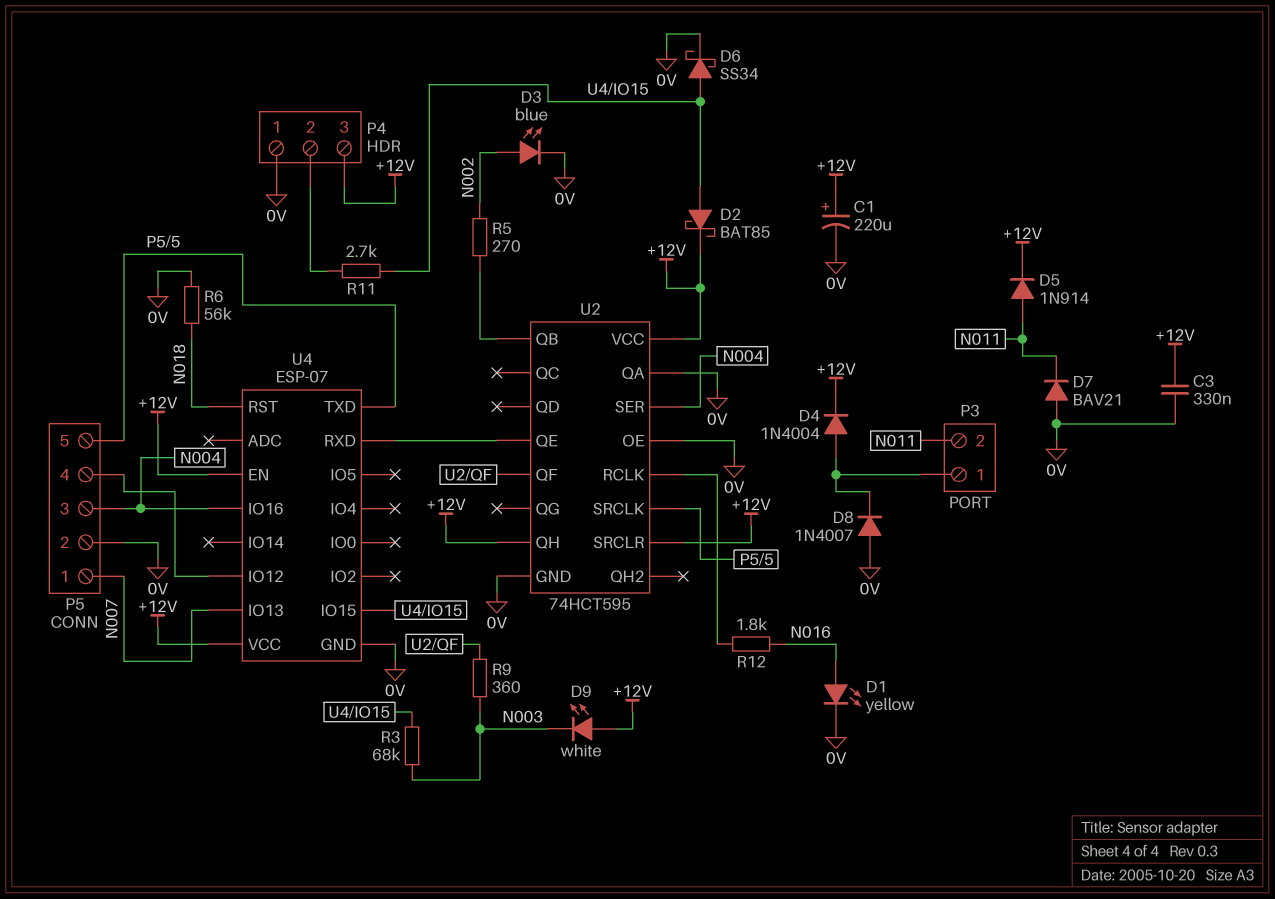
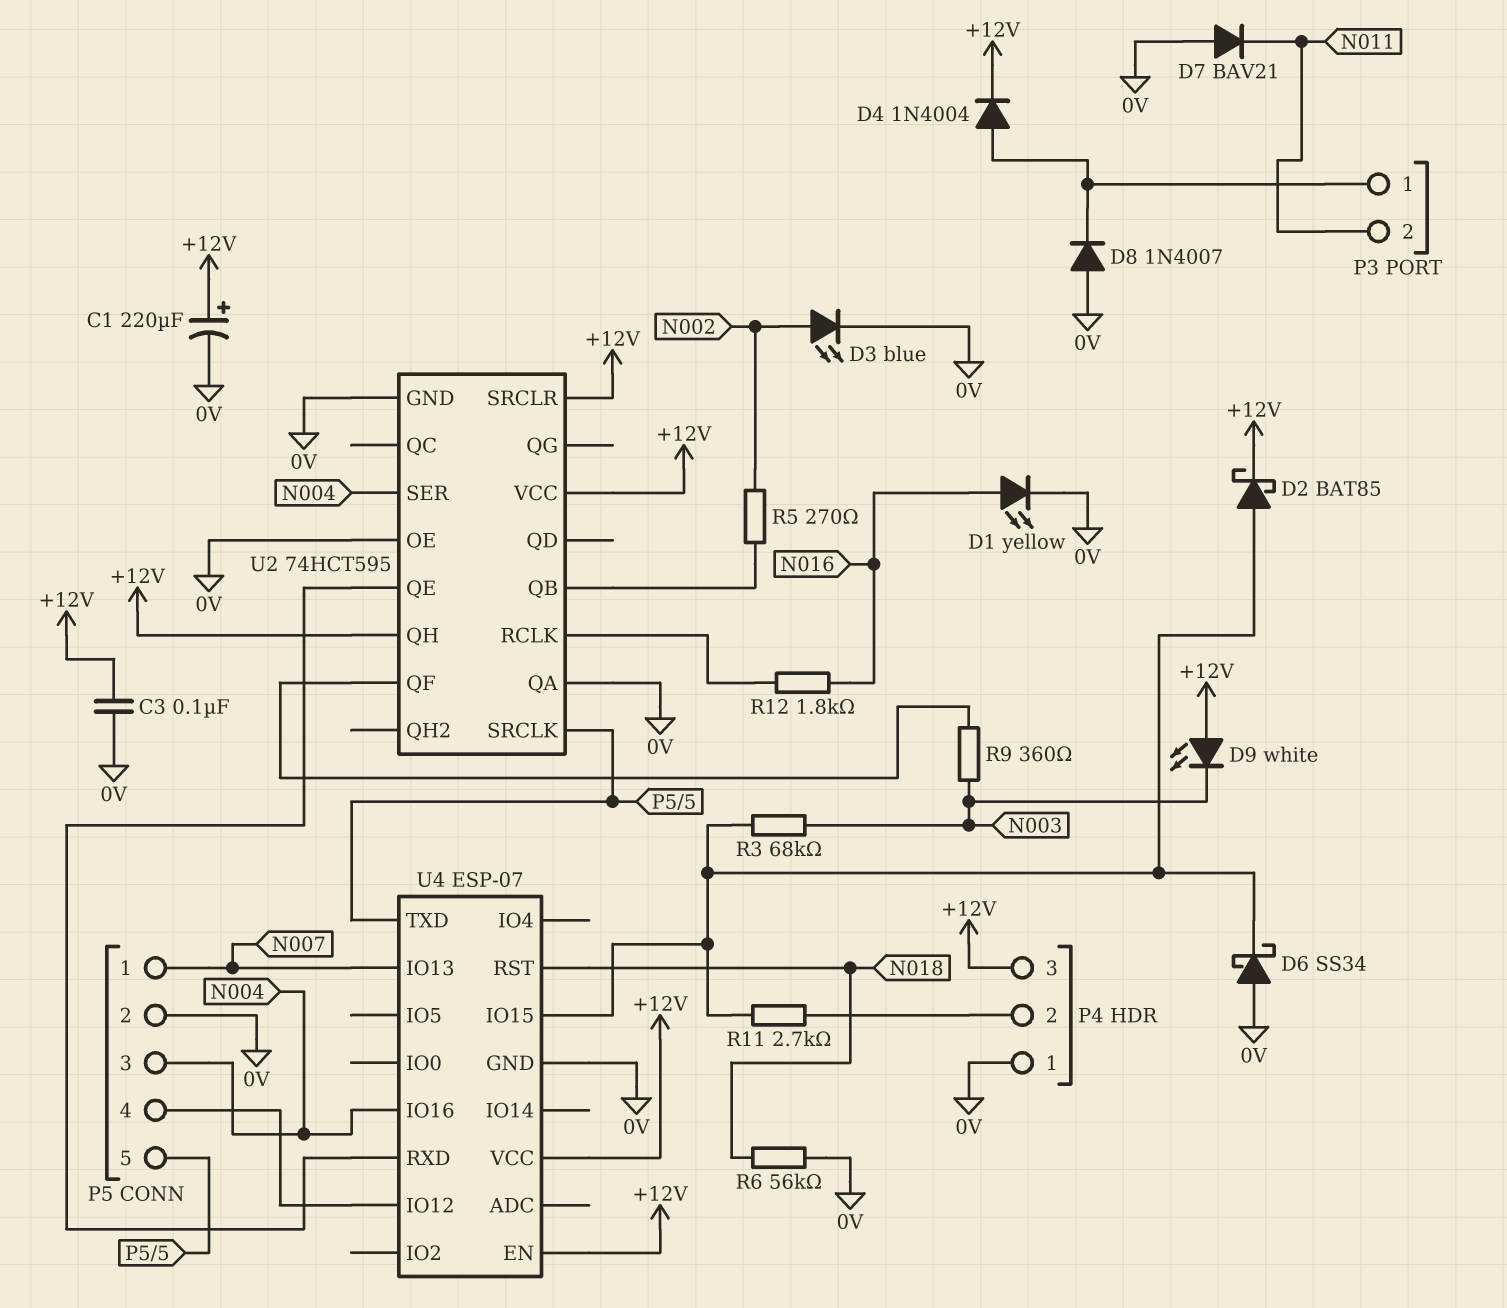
C3: 330nF (+12V, 0V) -> 100nF (+12V, 0V)
D5: diode 1N914 (A N011, K +12V) -> none
D6: schottky SS34 (A U4/IO15, K 0V) -> schottky SS34 (A 0V, K U4/IO15)

